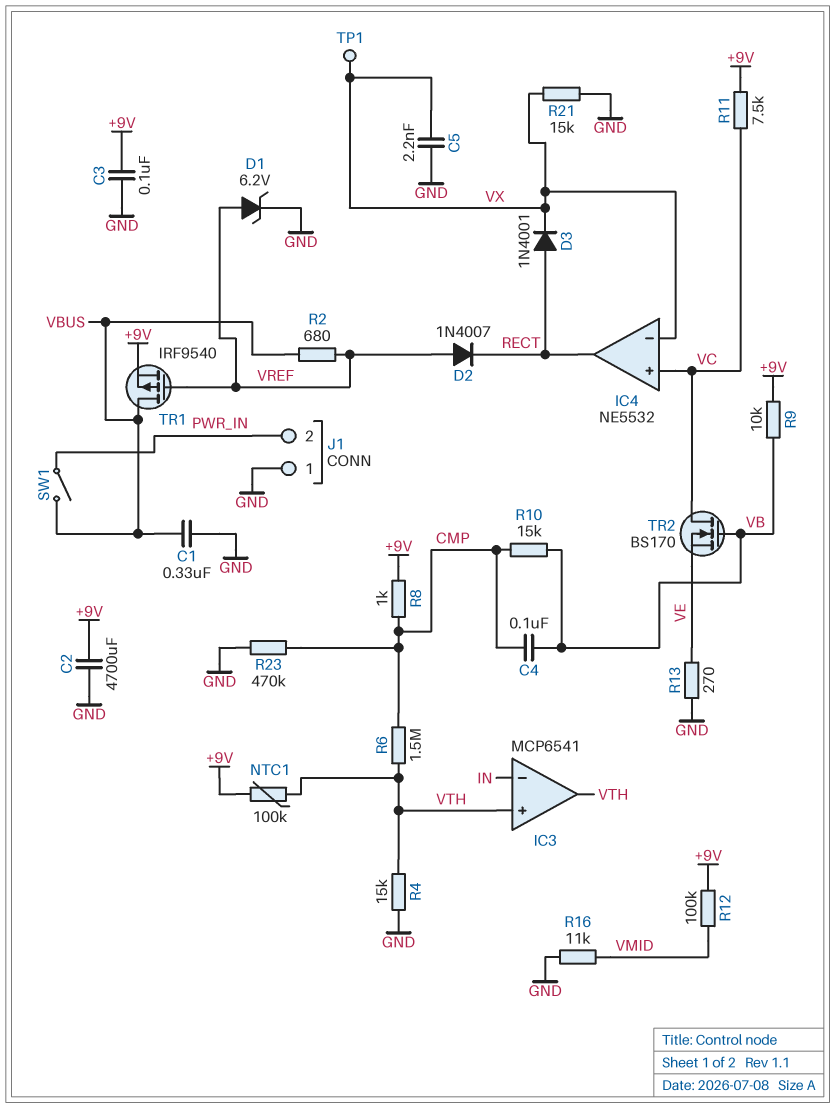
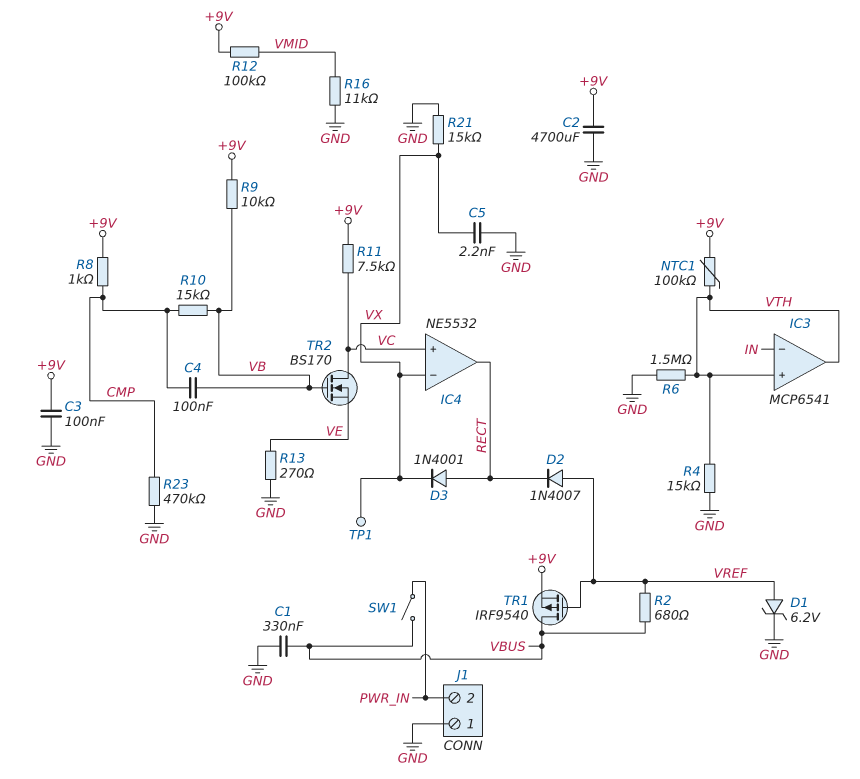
R6: 1.5M (CMP, VTH) -> 1.5M (GND, VTH)

